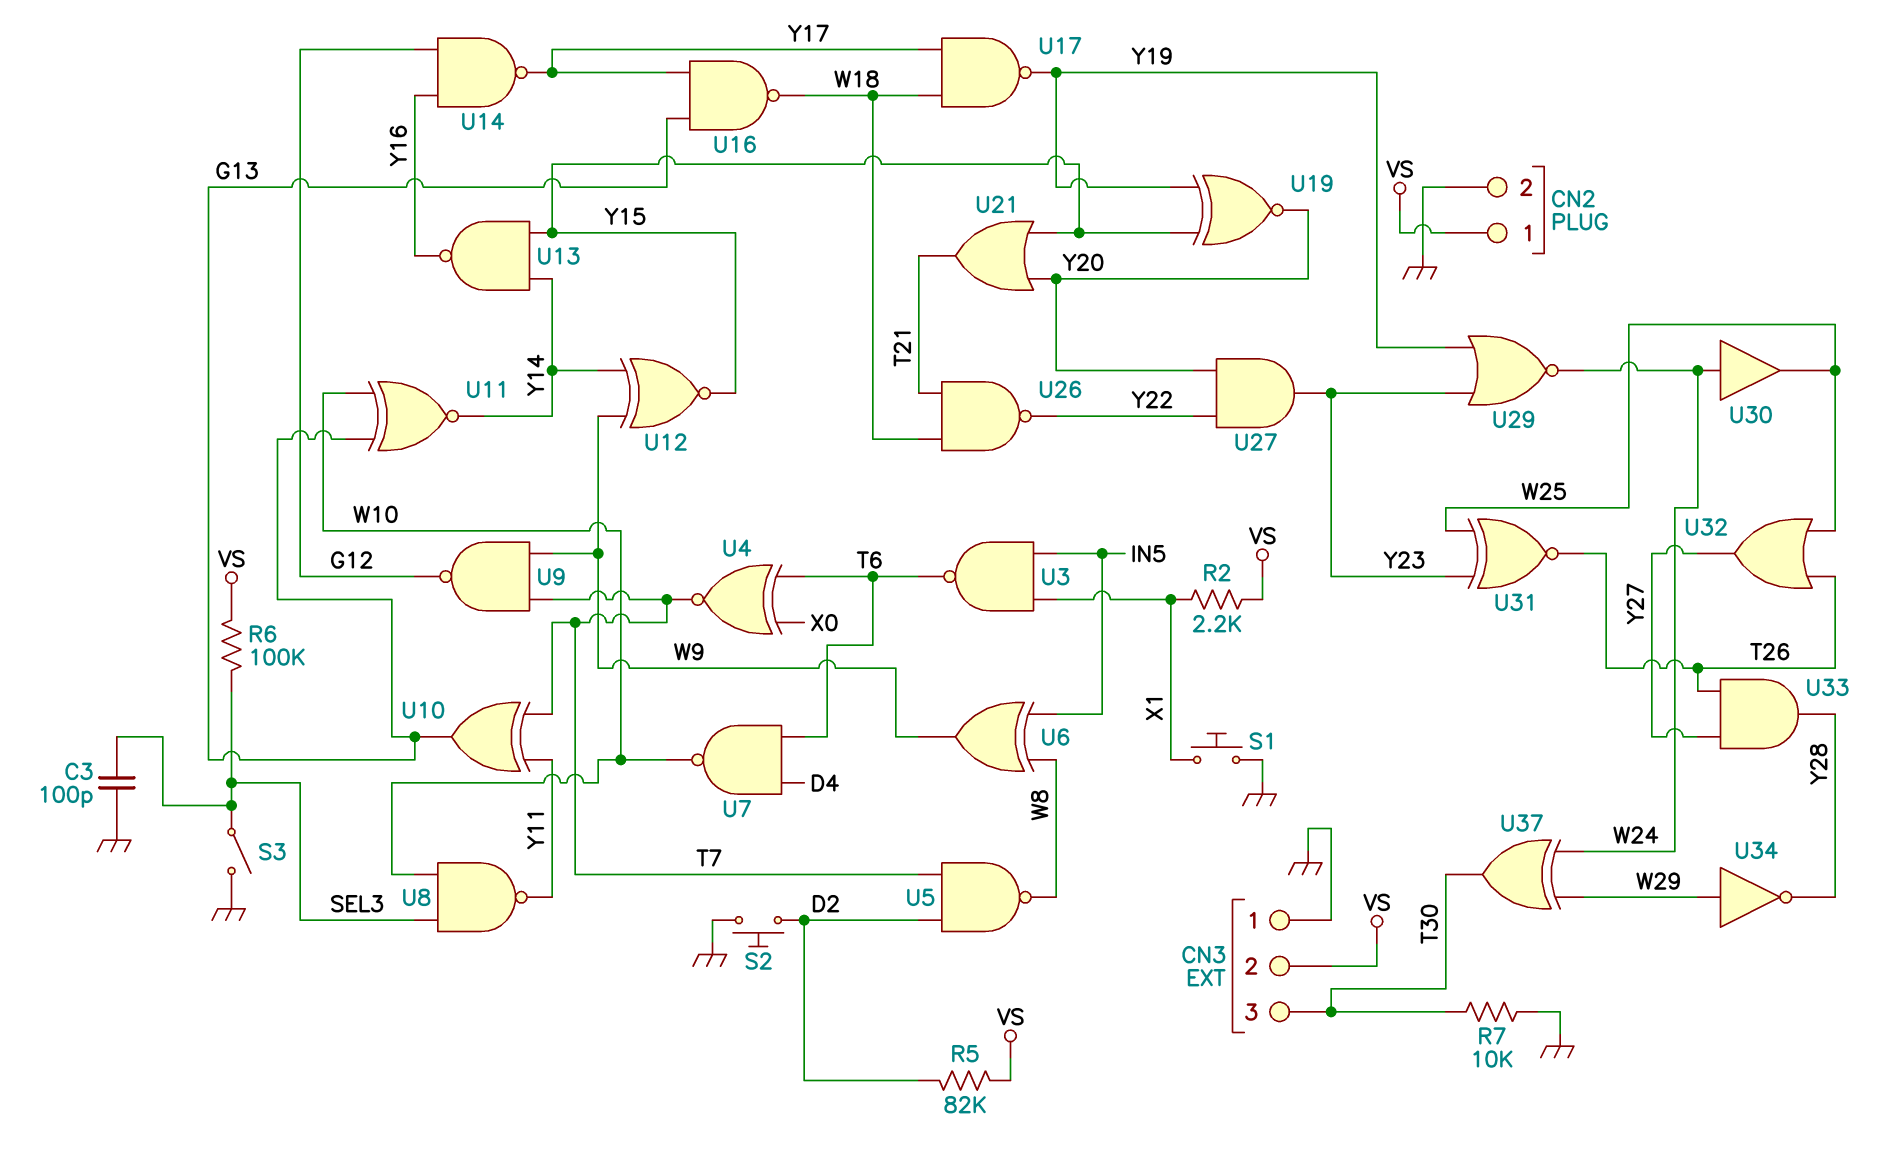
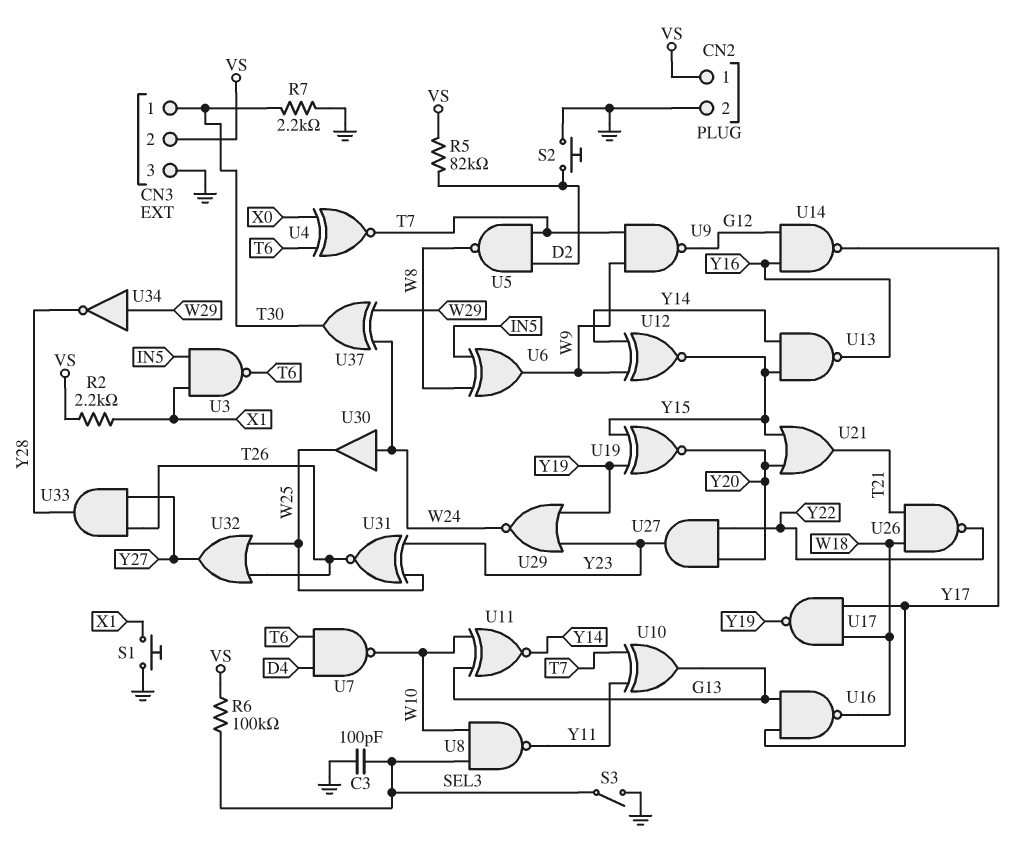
CN3 pin 1: GND -> T30
CN3 pin 3: T30 -> GND
R7: 10k (GND, T30) -> 2.2k (GND, T30)

